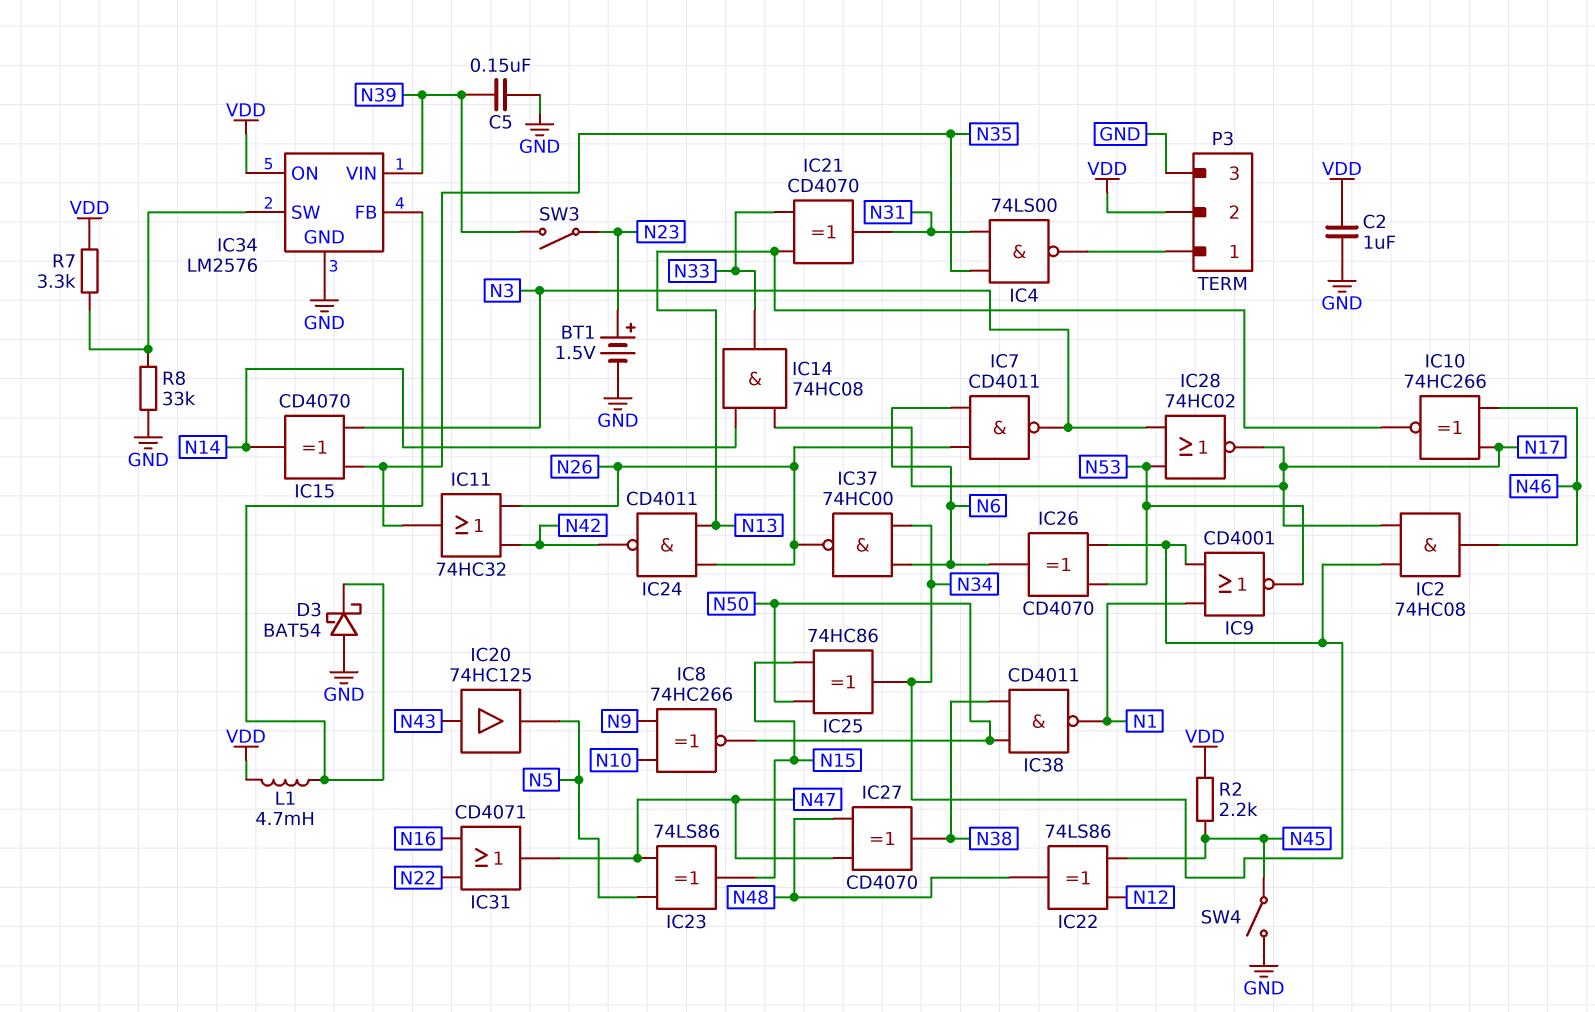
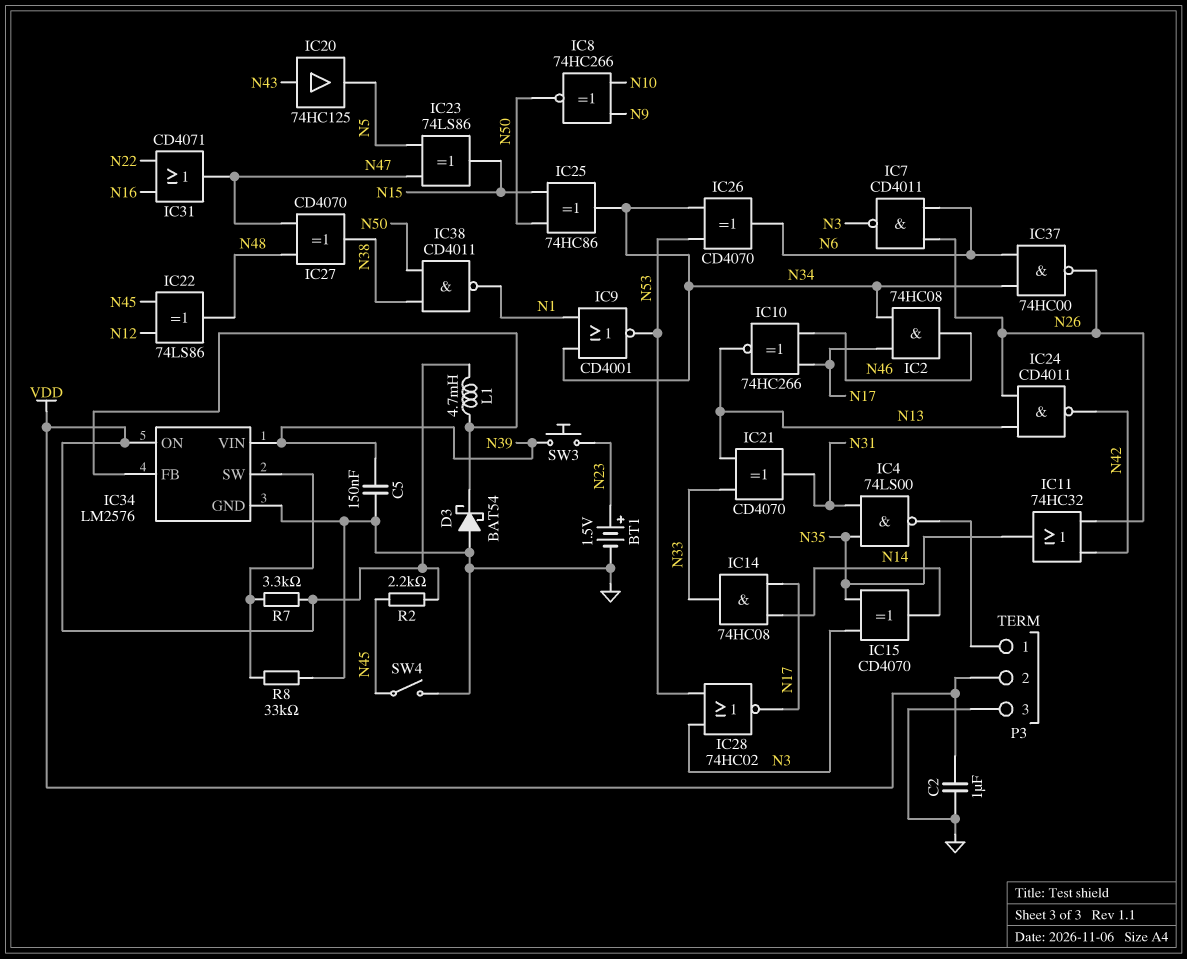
SW3: switch (N23, N39) -> button (N23, N39)

